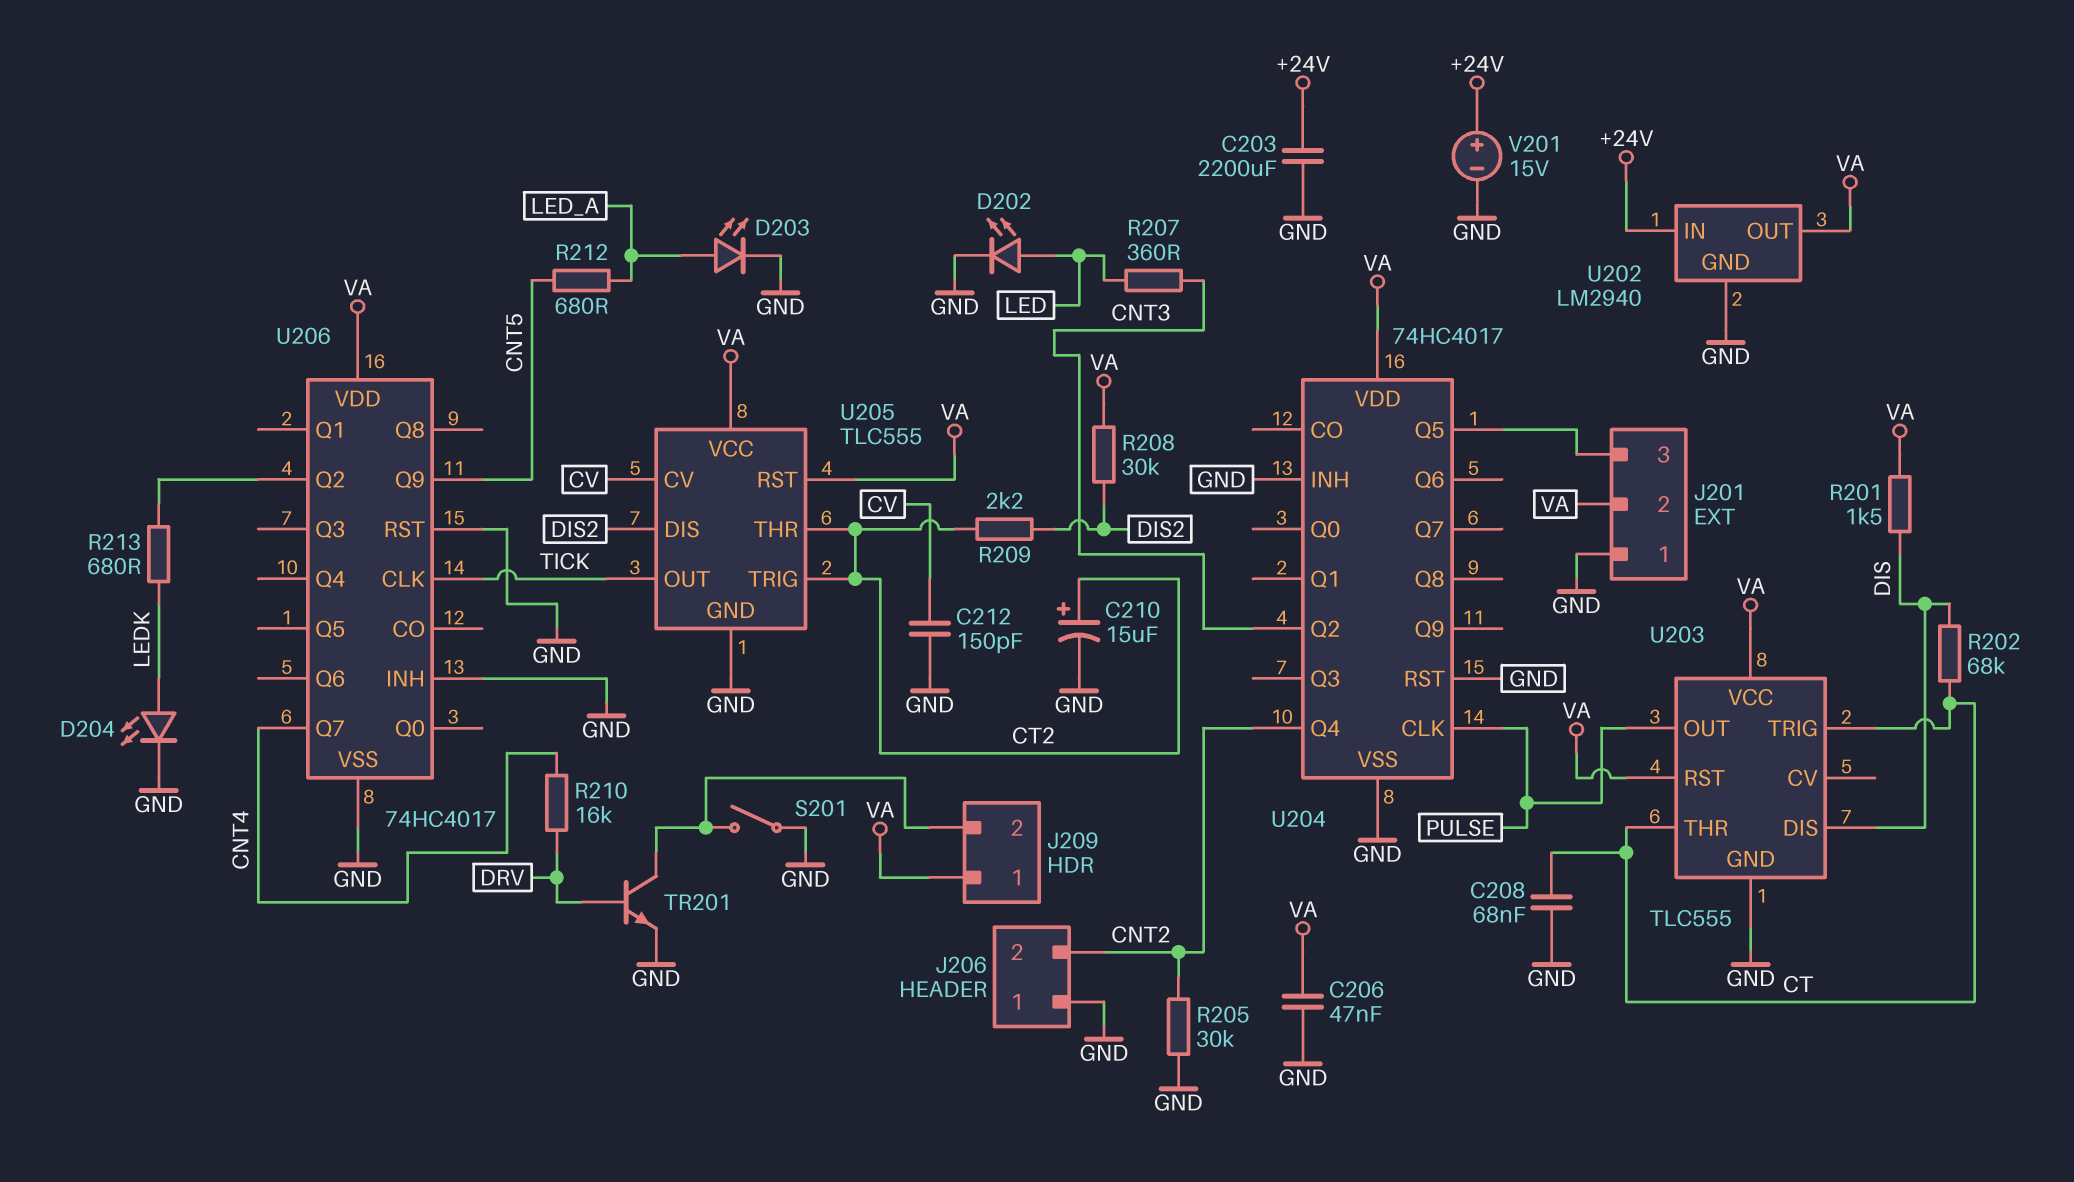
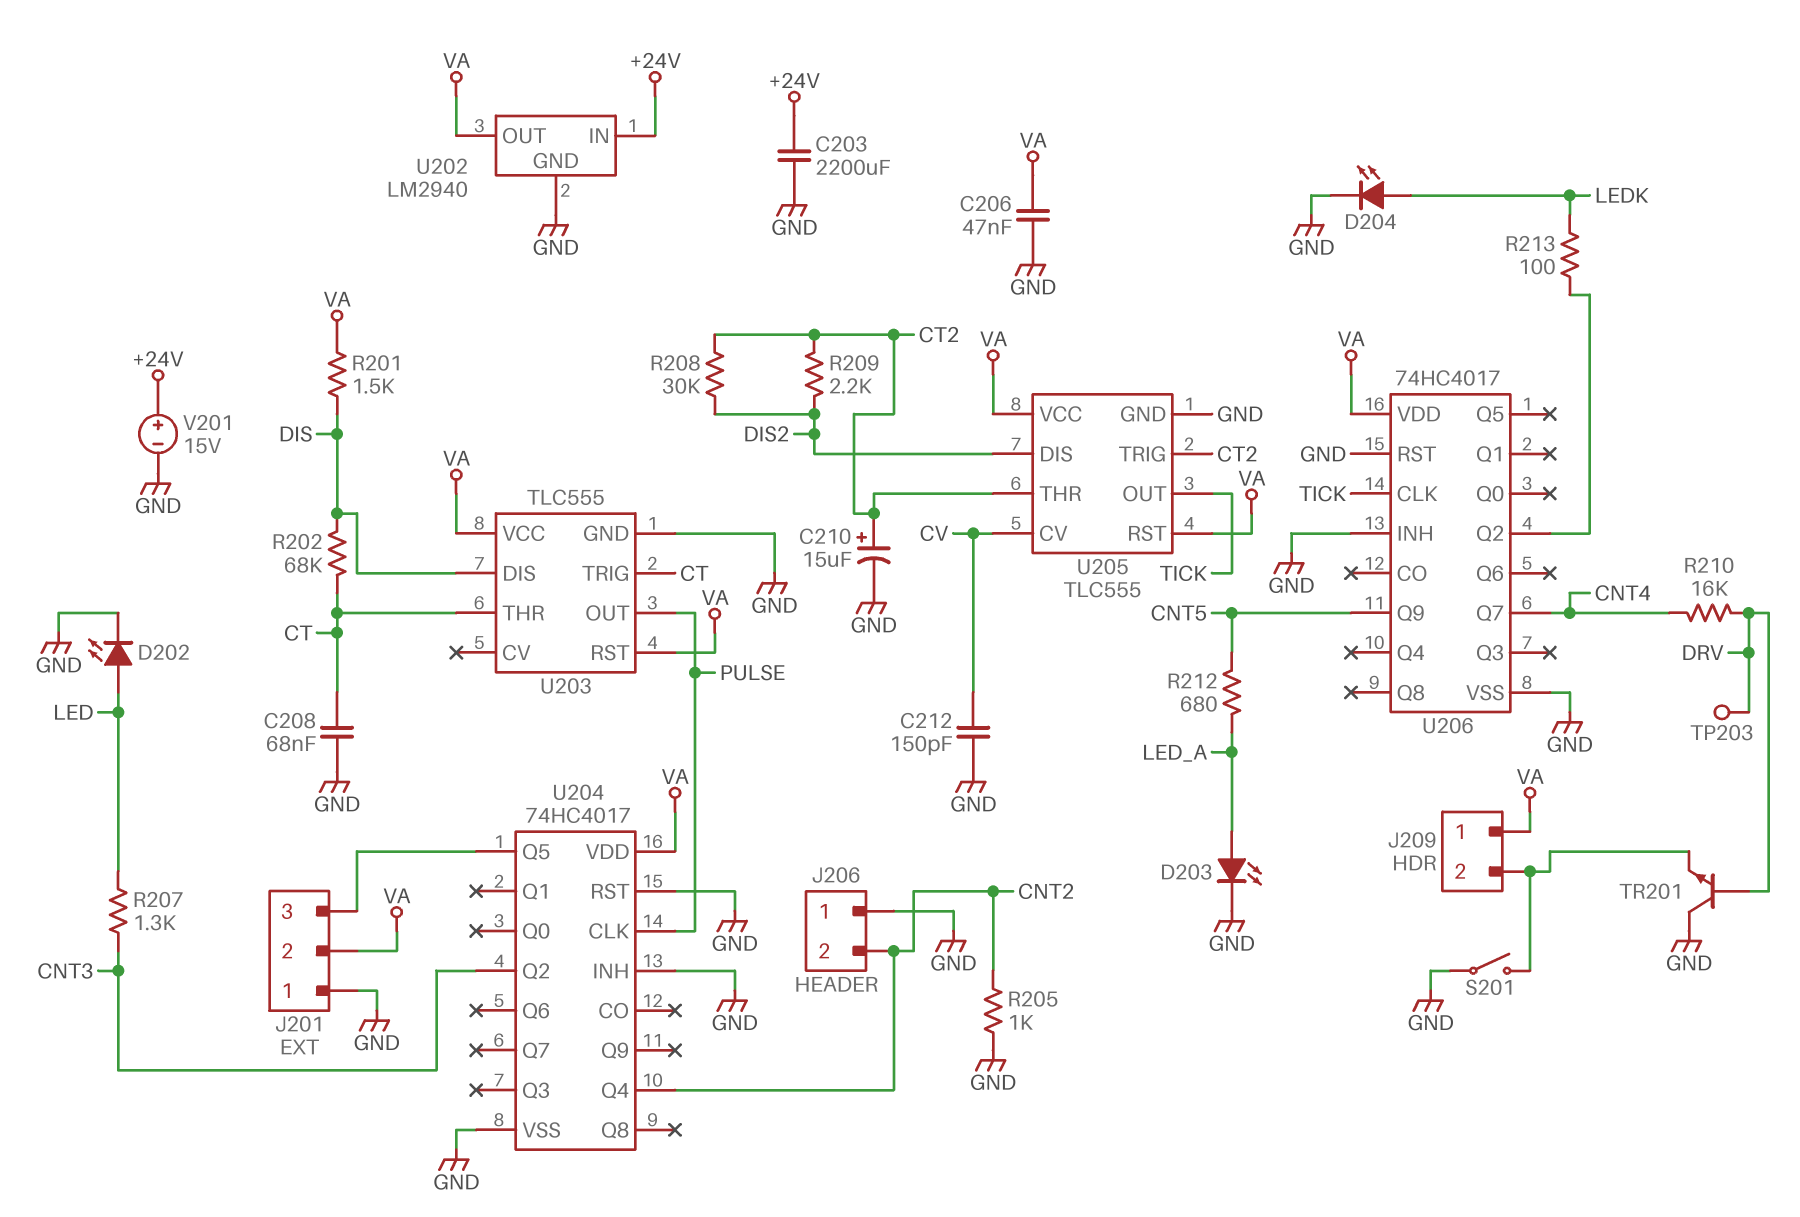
R205: 30k (CNT2, GND) -> 1k (CNT2, GND)
R207: 360 (CNT3, LED) -> 1.3k (CNT3, LED)
R208: 30k (DIS2, VA) -> 30k (CT2, DIS2)
R213: 680 (LEDK, U206/Q2) -> 100 (LEDK, U206/Q2)
TP203: none -> test point (DRV)
TR201: NPN (B DRV, C J209/2, E GND) -> NPN (B DRV, C GND, E J209/2)

